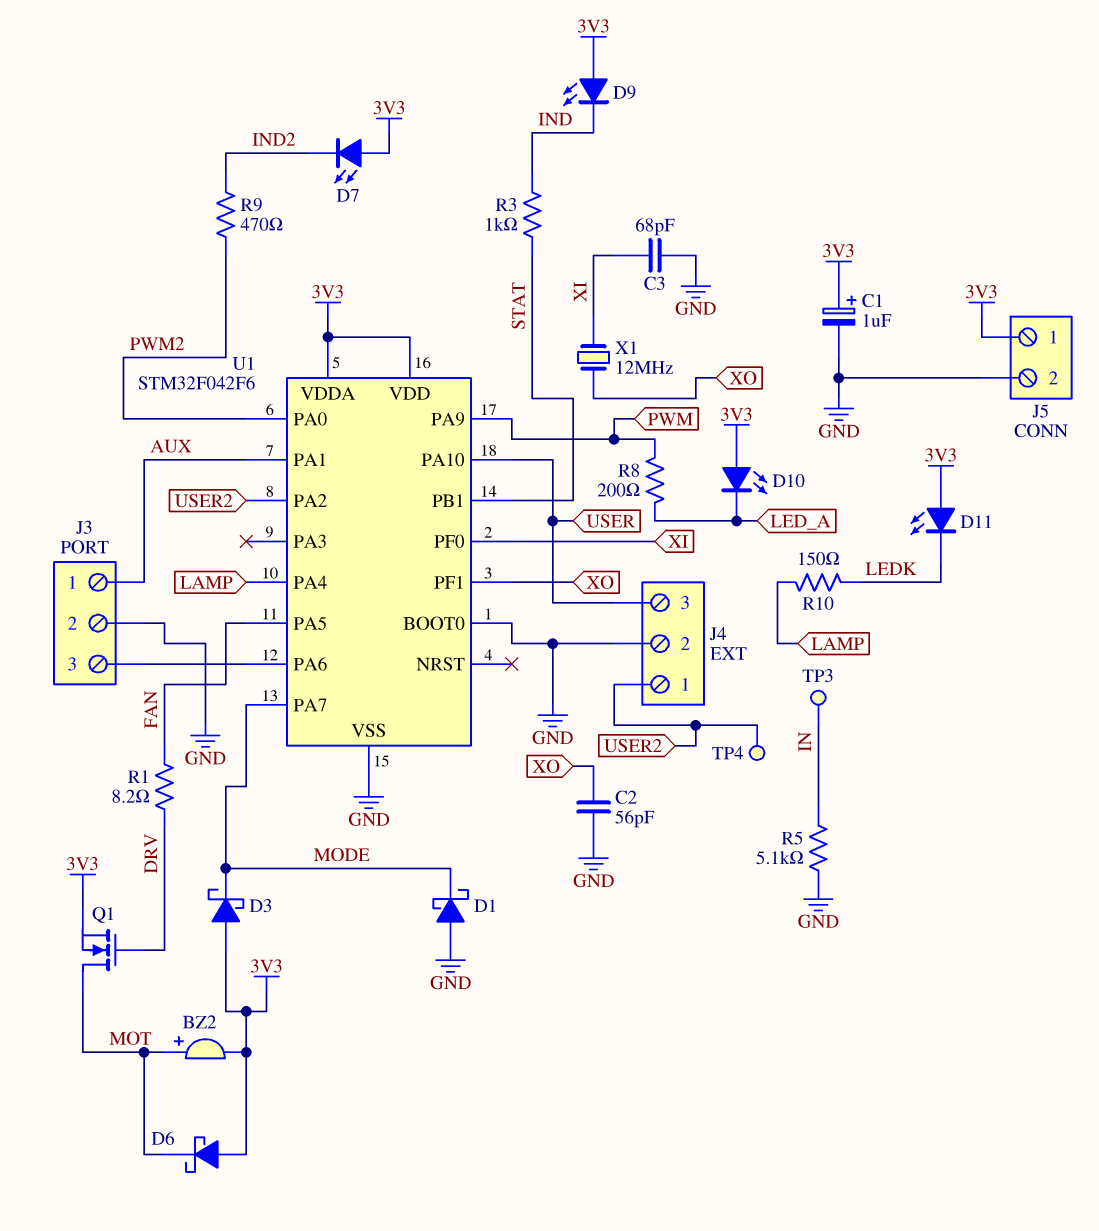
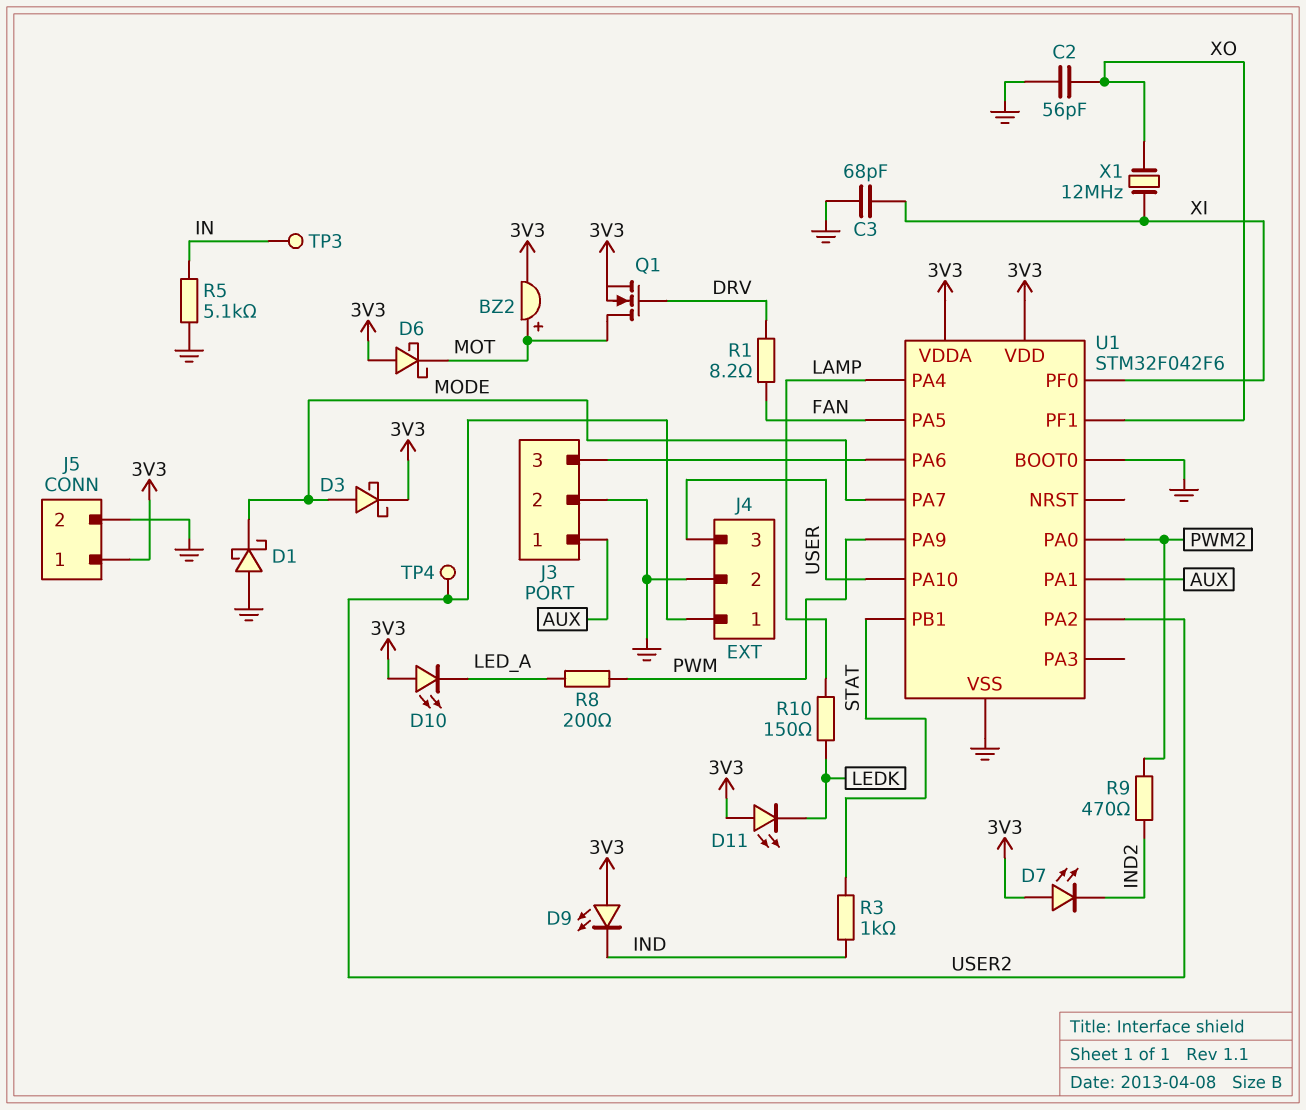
C1: 1uF (plus 3V3, minus GND) -> none
D3: schottky (A 3V3, K MODE) -> schottky (A MODE, K 3V3)

